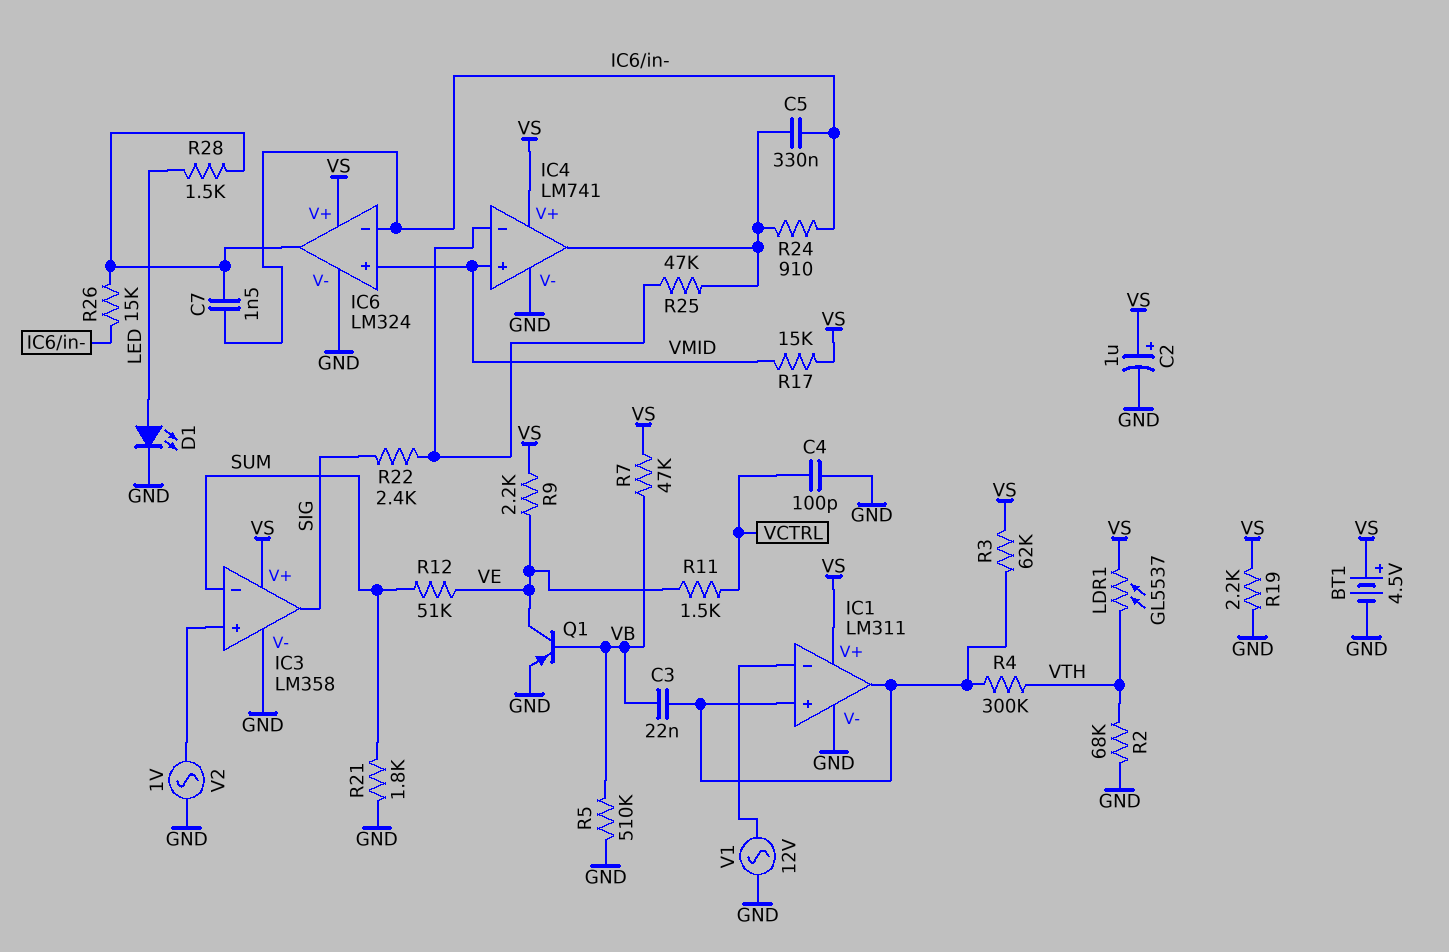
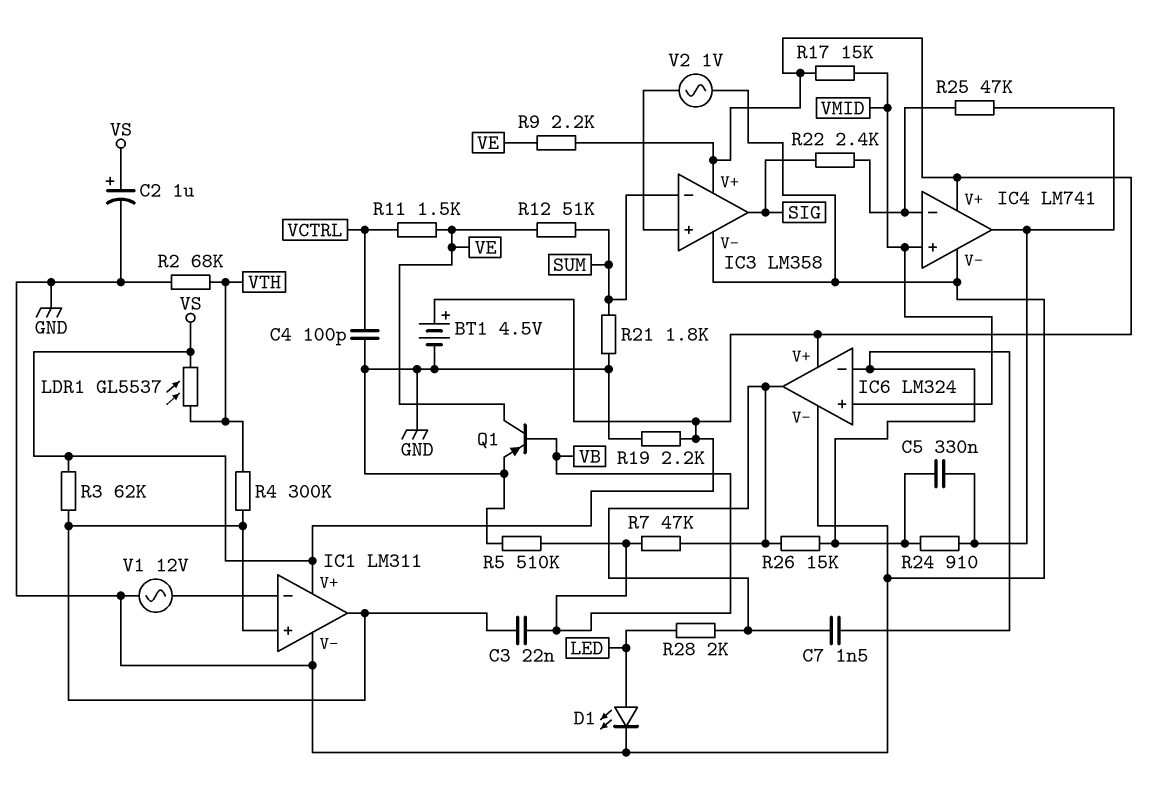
R7: 47k (VB, VS) -> 47k (IC6/out, VB)
R28: 1.5k (IC6/out, LED) -> 2k (IC6/out, LED)

